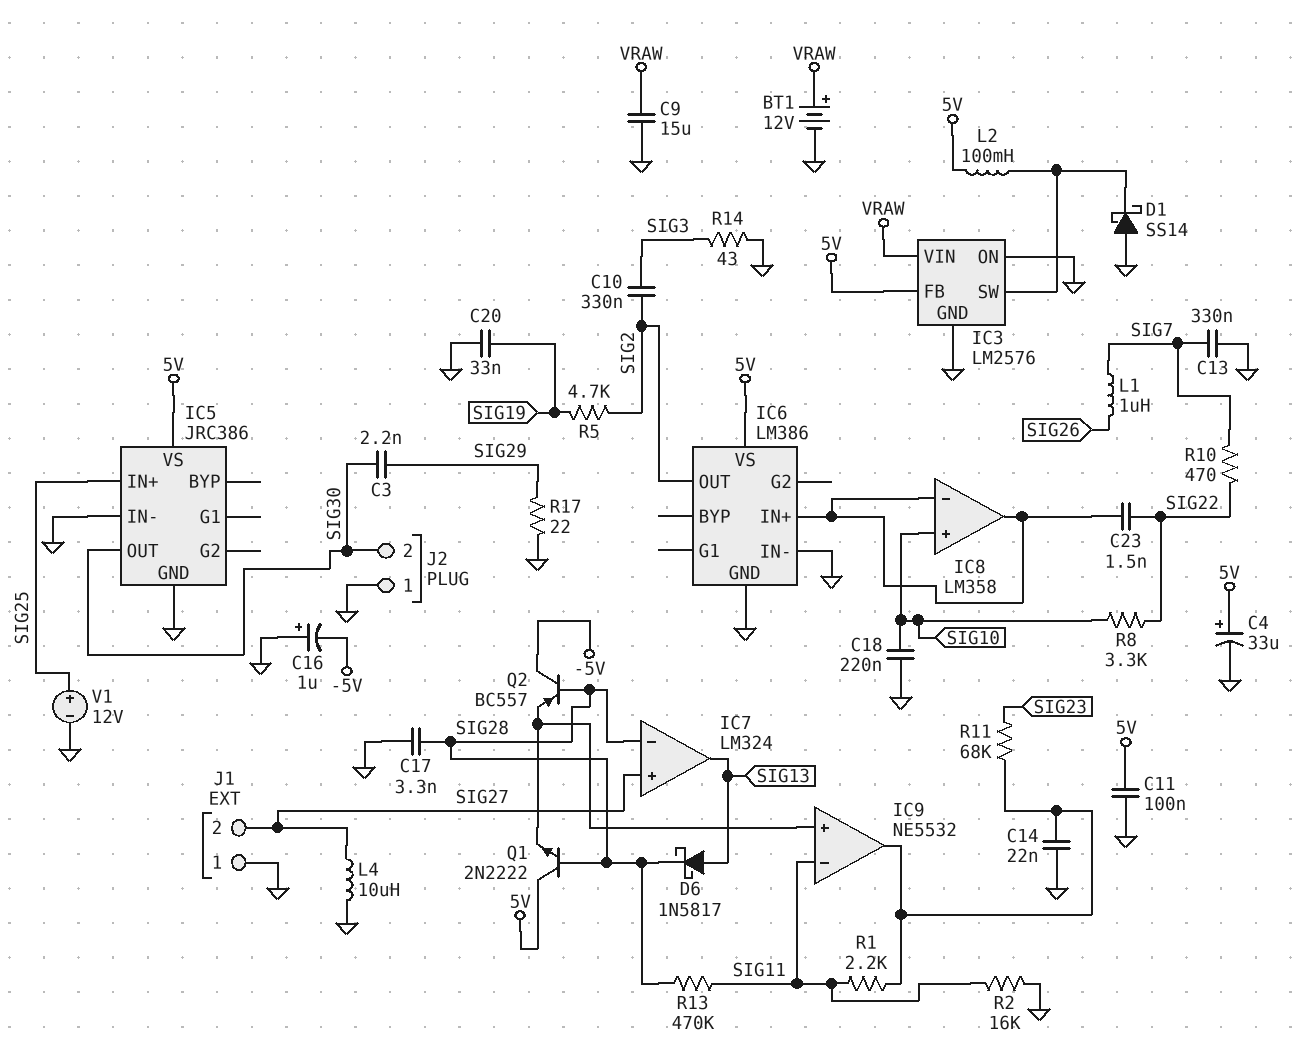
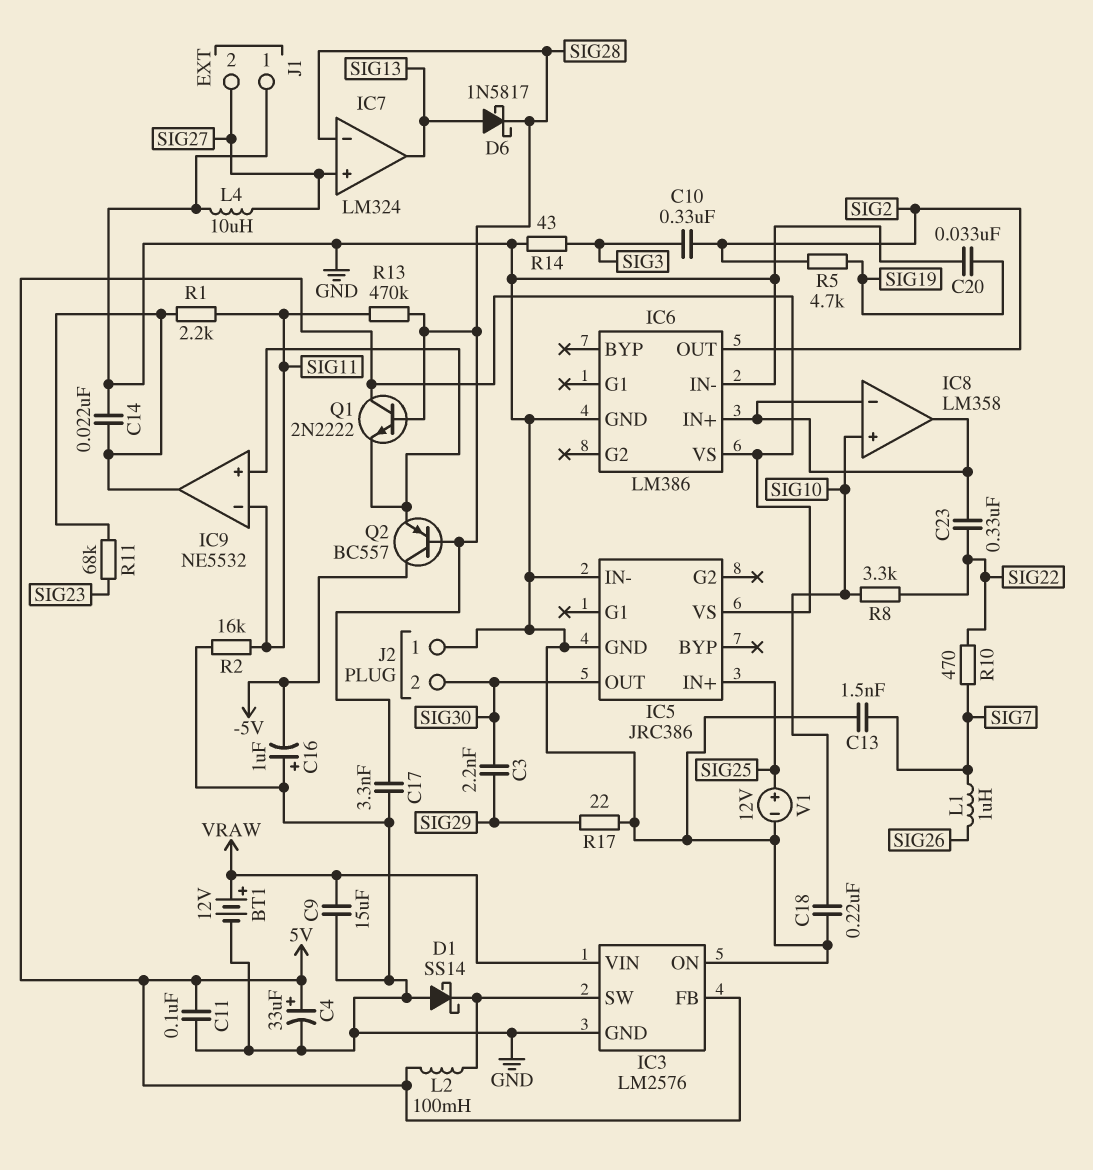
C13: 330nF (GND, SIG7) -> 1.5nF (GND, SIG7)
C23: 1.5nF (IC6/IN+, SIG22) -> 330nF (IC6/IN+, SIG22)

